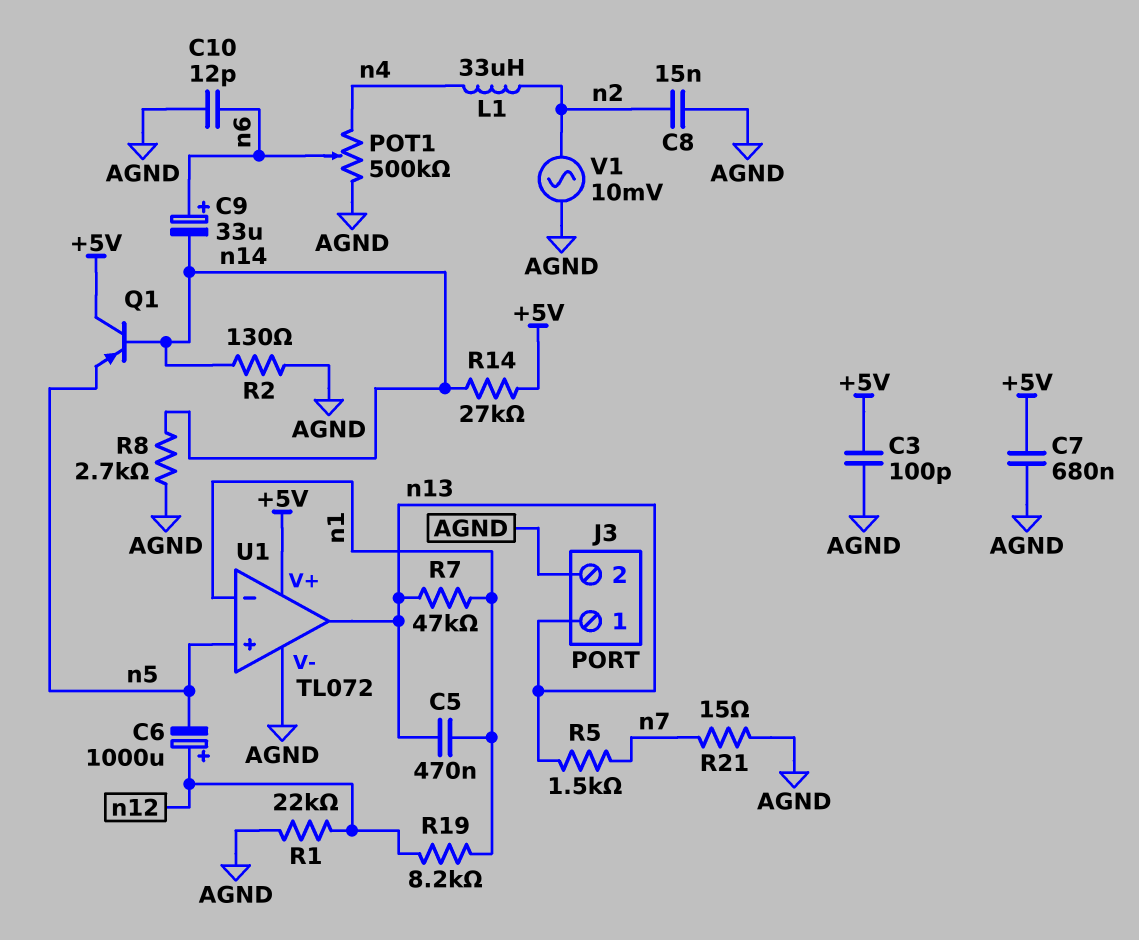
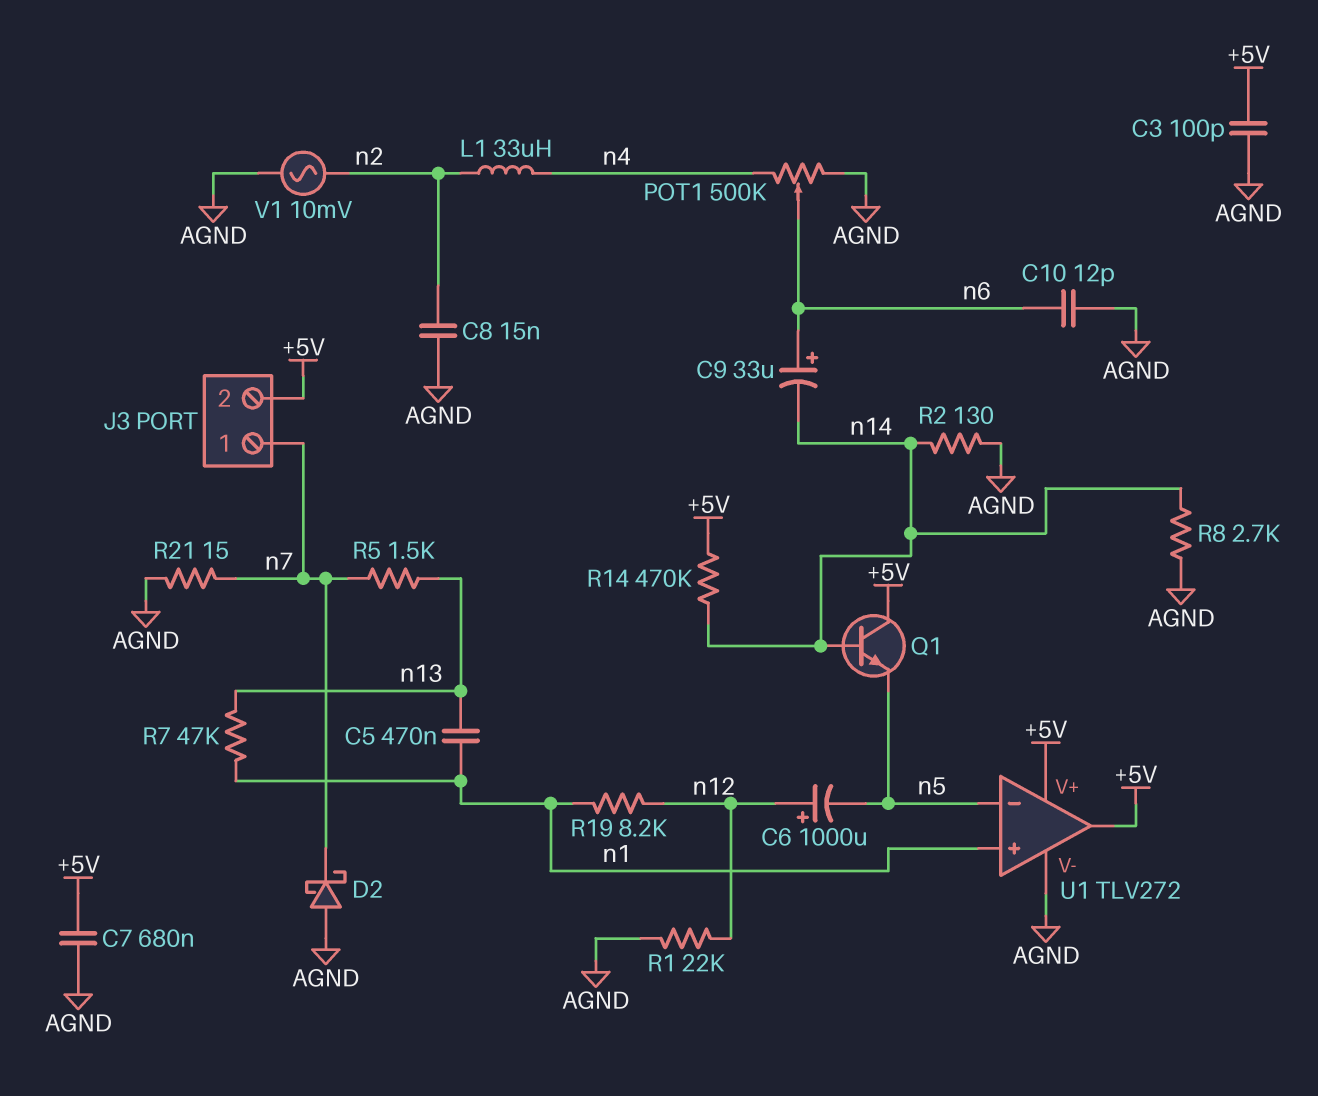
D2: none -> schottky (A AGND, K n7)
J3 pin 1: n13 -> n7
J3 pin 2: AGND -> +5V
Q1: PNP (B n14, C +5V, E n5) -> NPN (B n14, C +5V, E n5)
R14: 27k (+5V, n14) -> 470k (+5V, n14)
U1: TL072 -> TLV272
U1 pin in+: n5 -> n1
U1 pin in-: n1 -> n5
U1 pin out: n13 -> +5V

